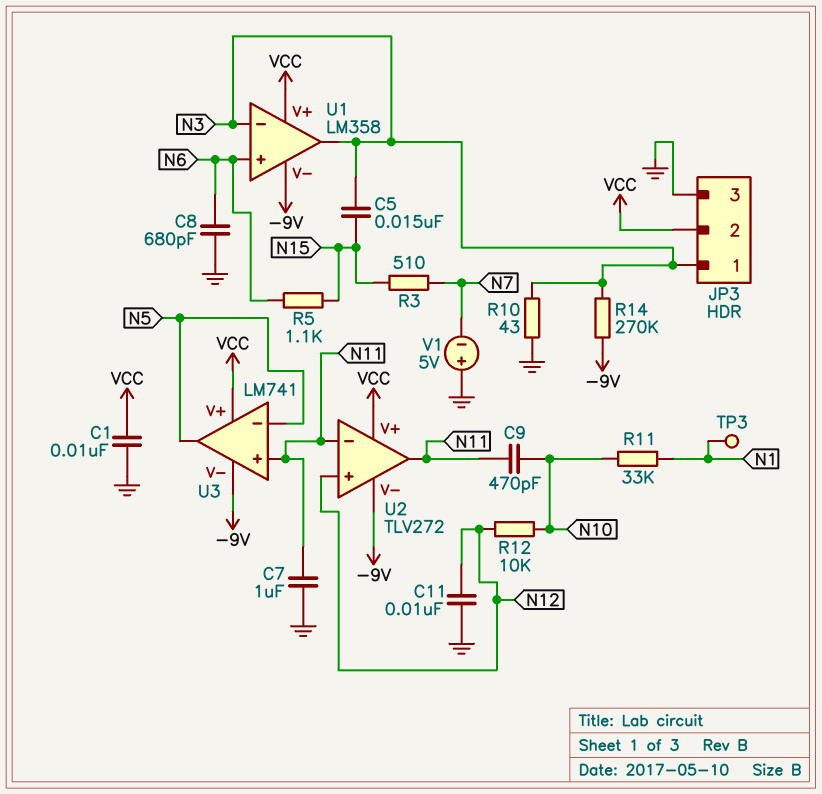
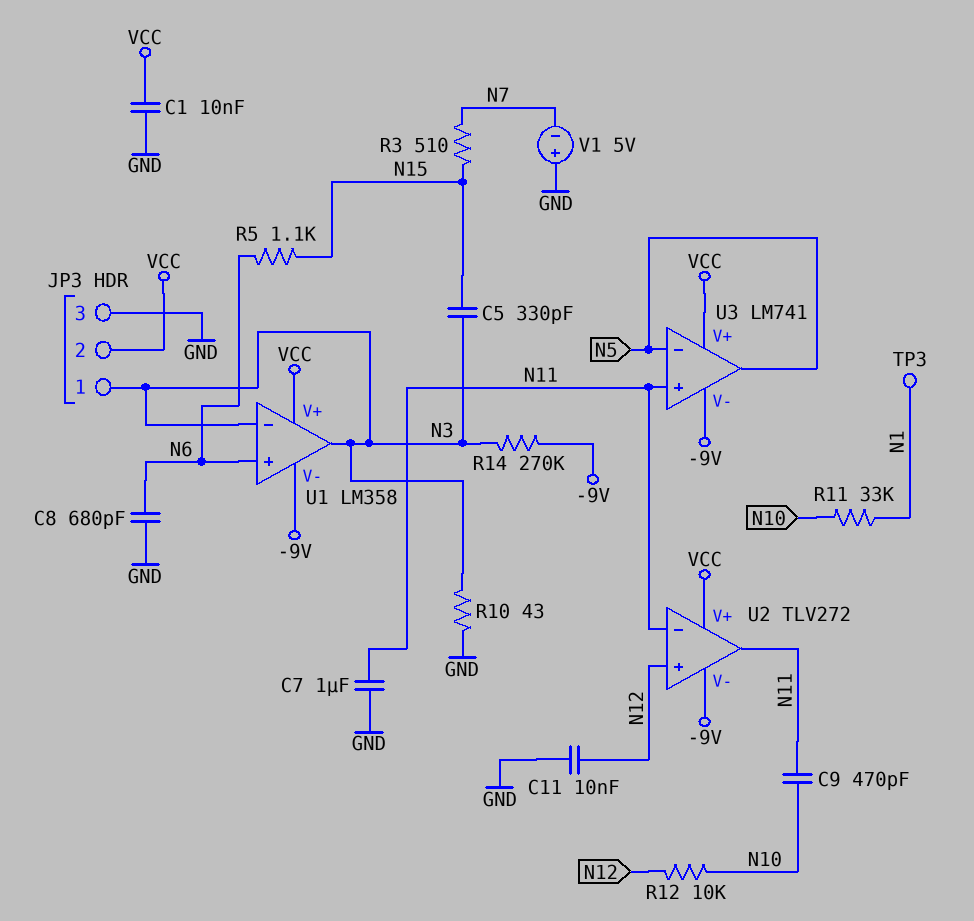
C5: 15nF (N3, N15) -> 330pF (N3, N15)

